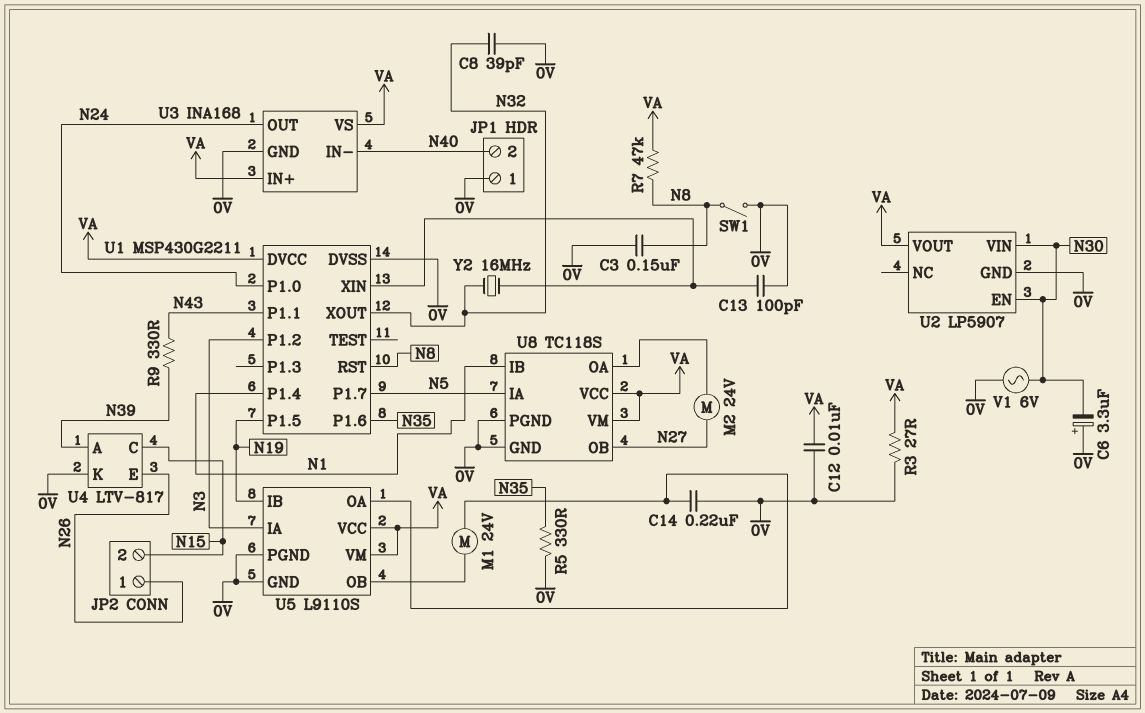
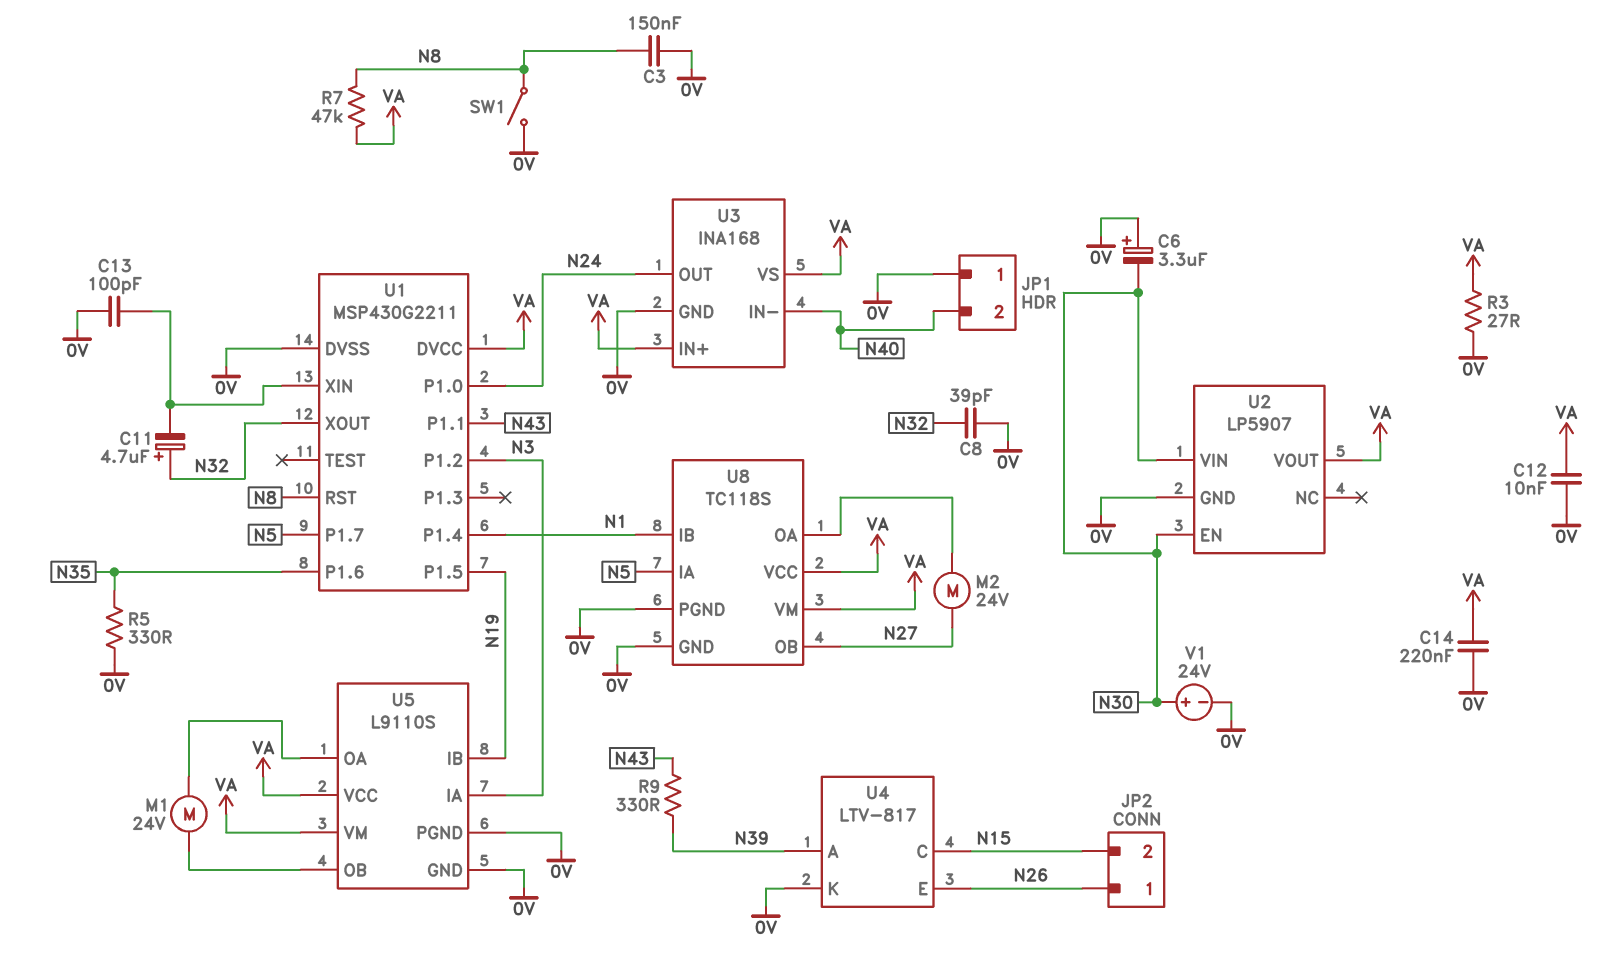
C11: none -> 4.7uF (plus N32, minus U1/XIN)
C14: 220nF (0V, U5/OA) -> 220nF (0V, VA)
V1: AC 6V (0V, N30) -> 24V (plus N30, minus 0V)
Y2: 16MHz (N32, U1/XIN) -> none

